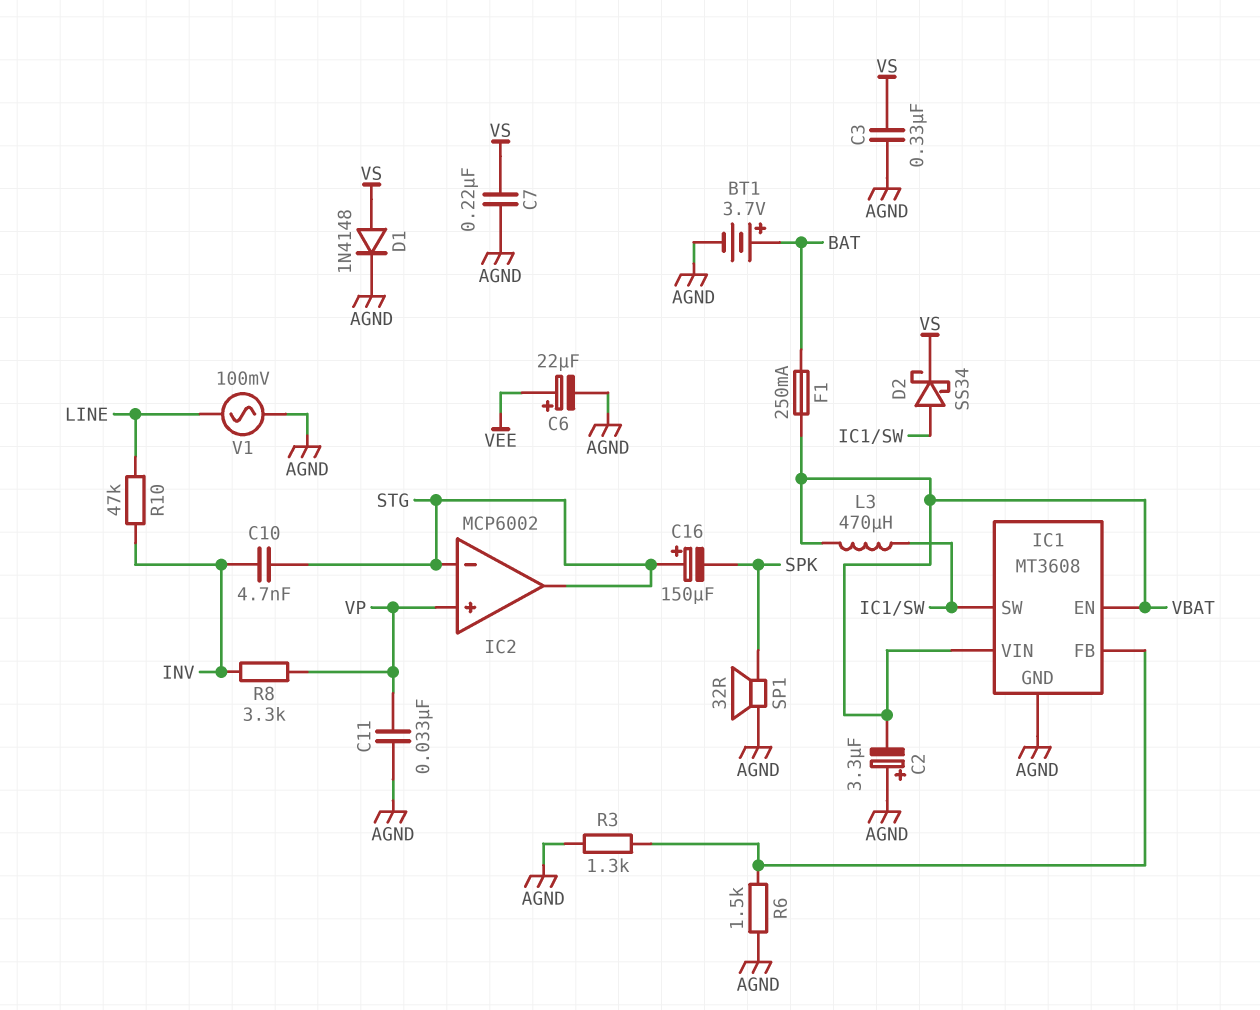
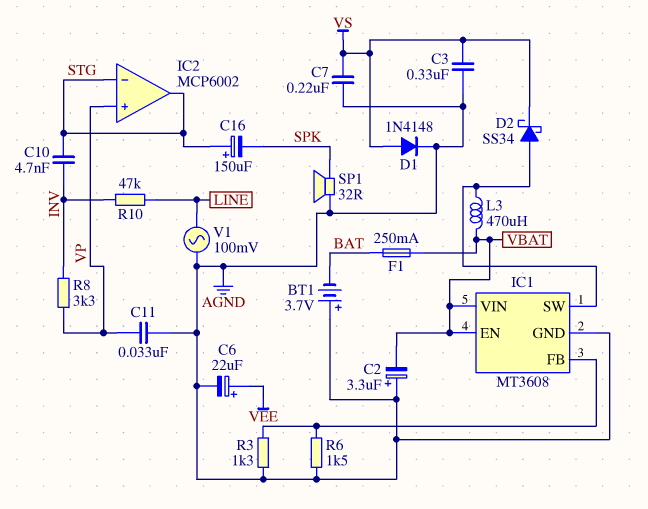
BT1: 3.7V (plus BAT, minus AGND) -> 3.7V (plus AGND, minus BAT)

